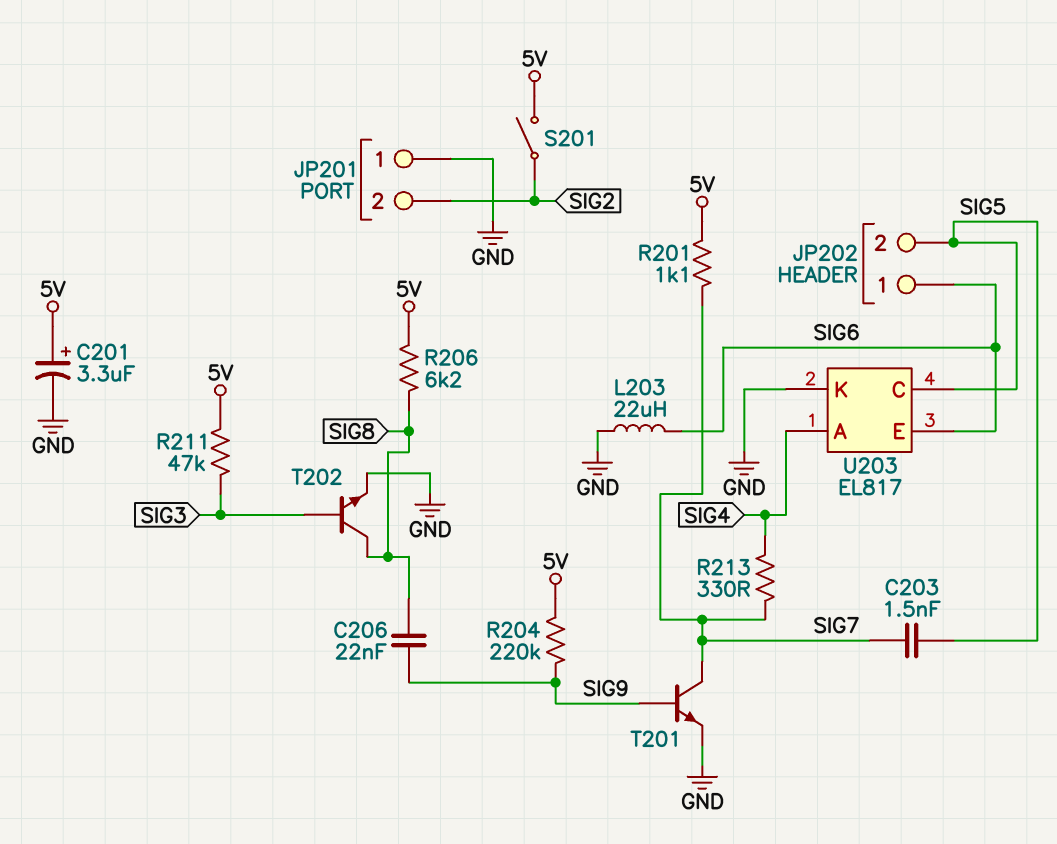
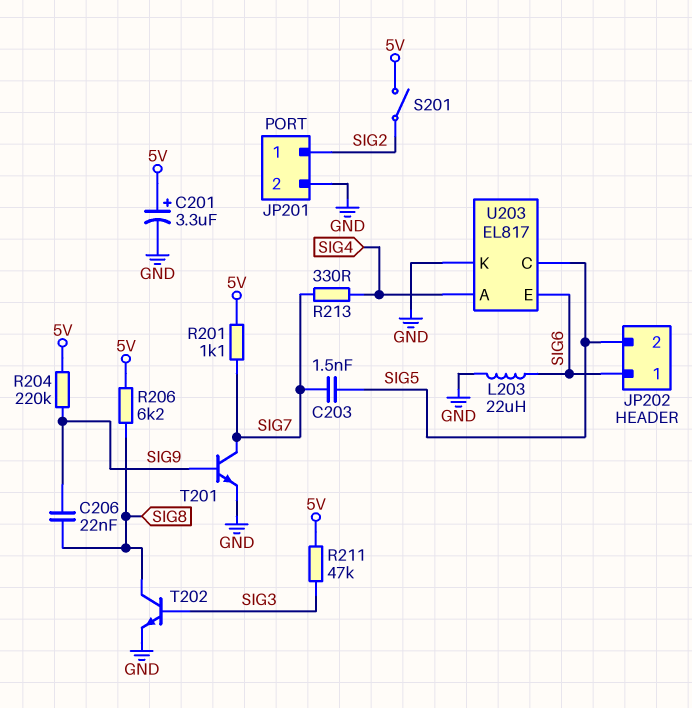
JP201 pin 1: GND -> SIG2
JP201 pin 2: SIG2 -> GND

